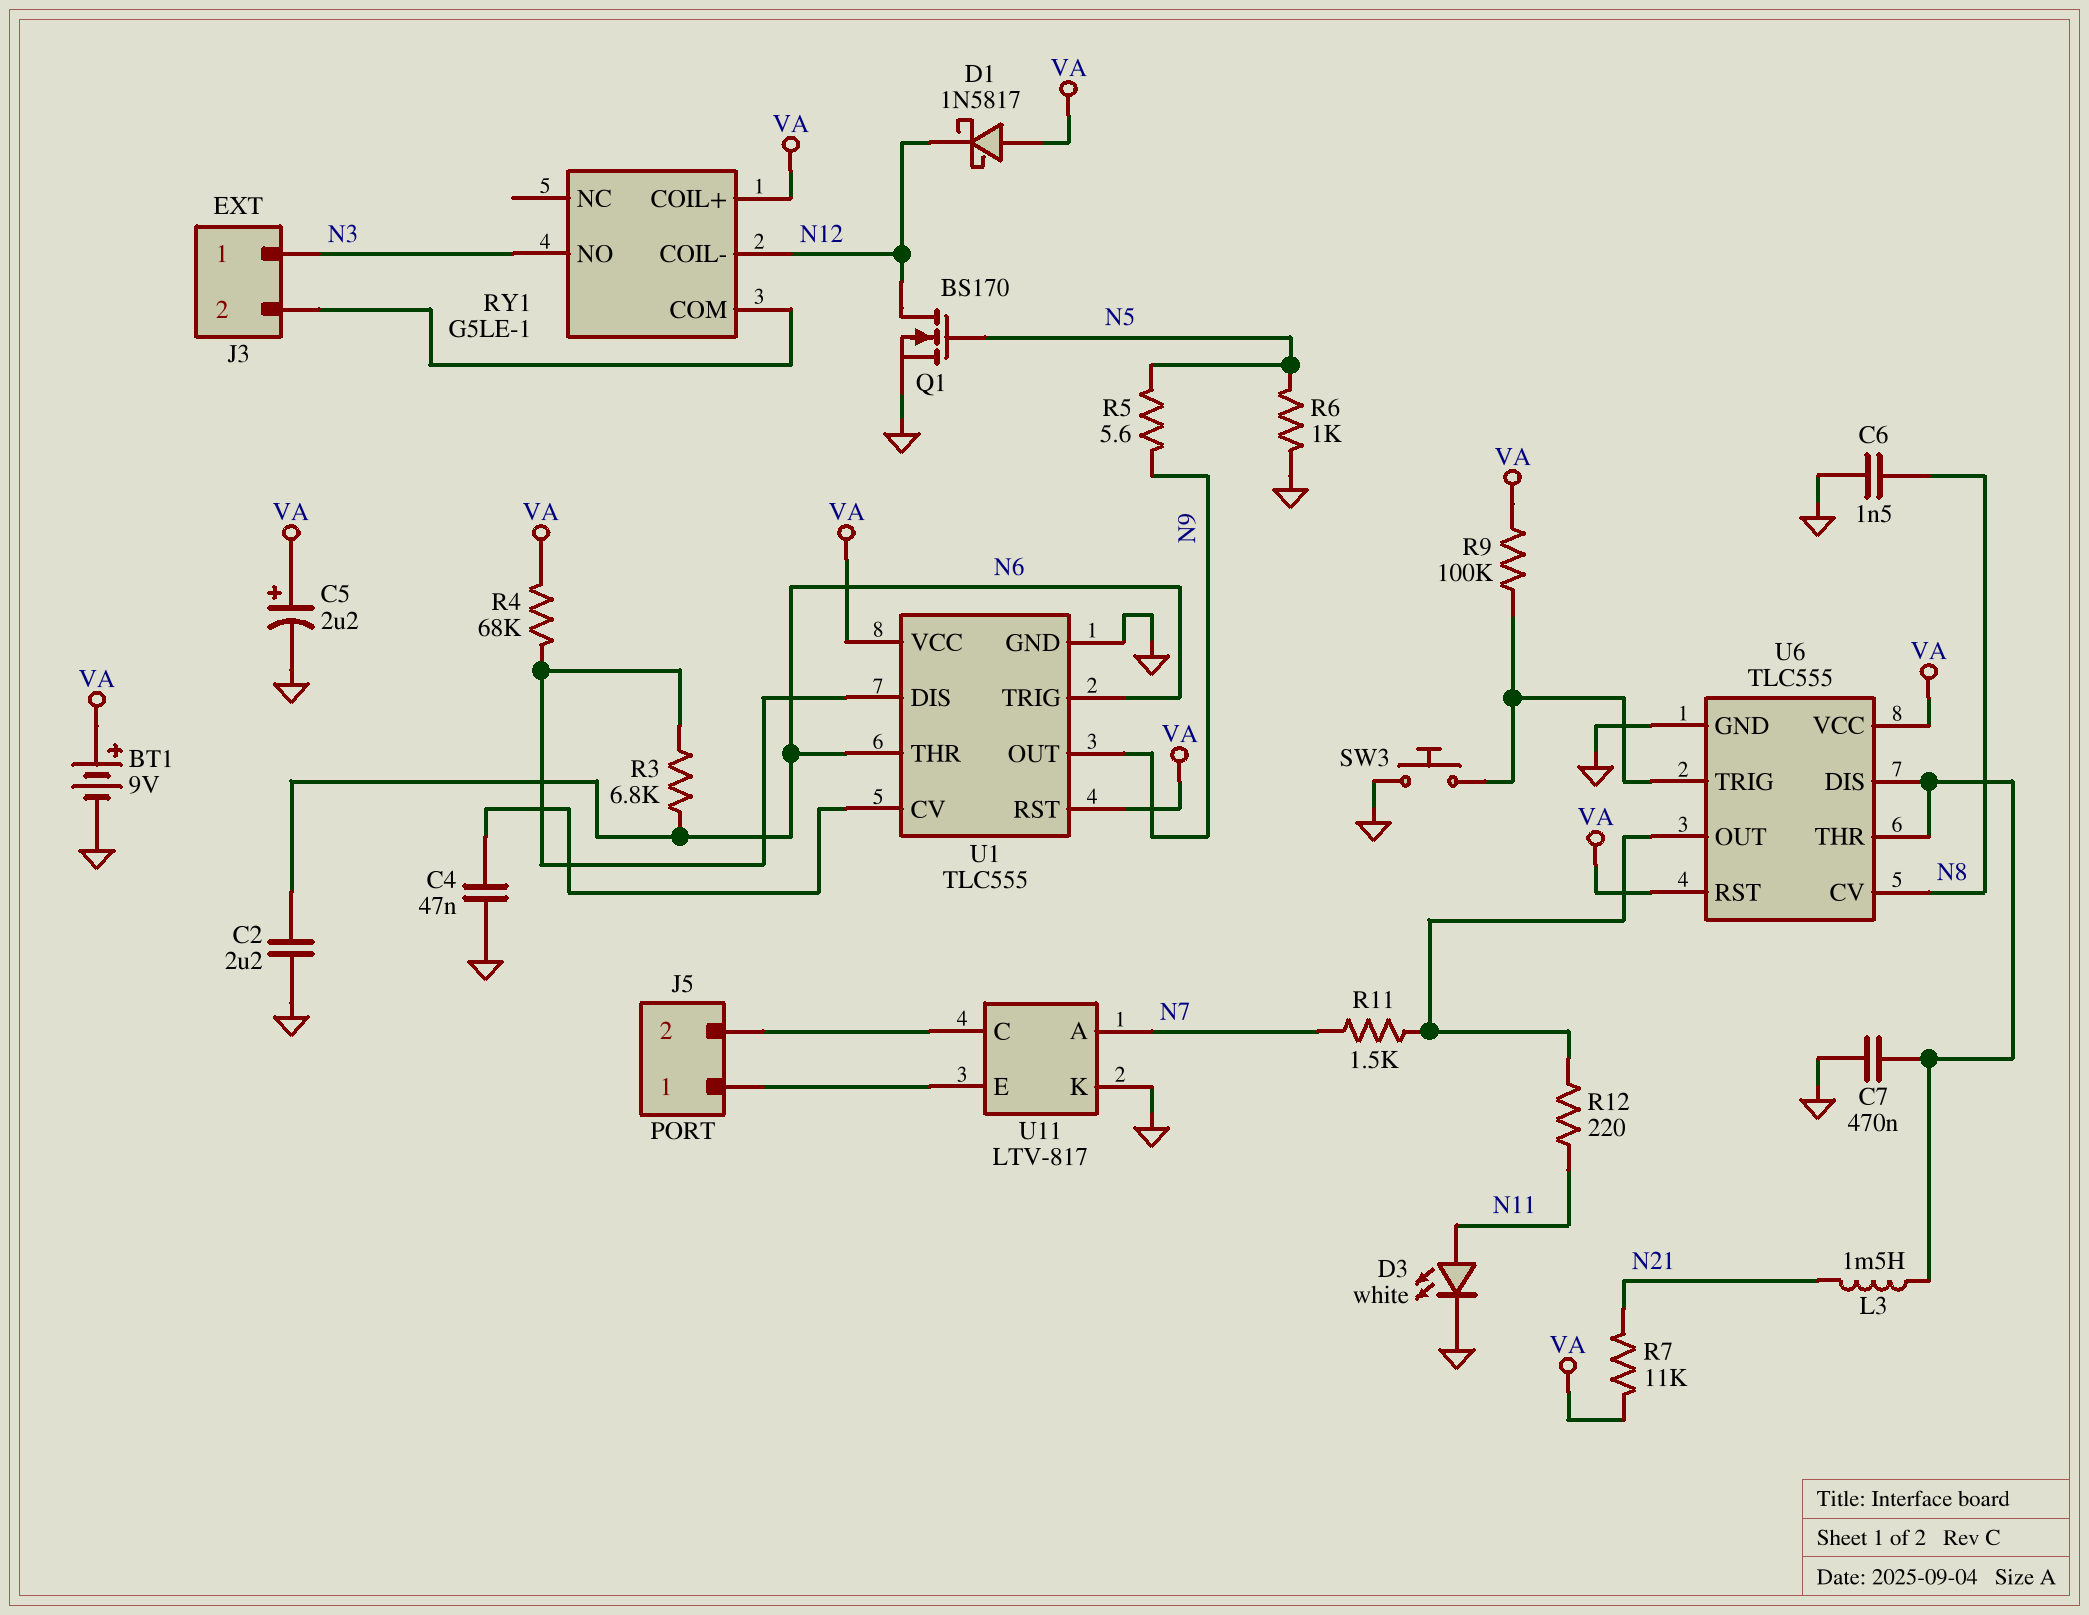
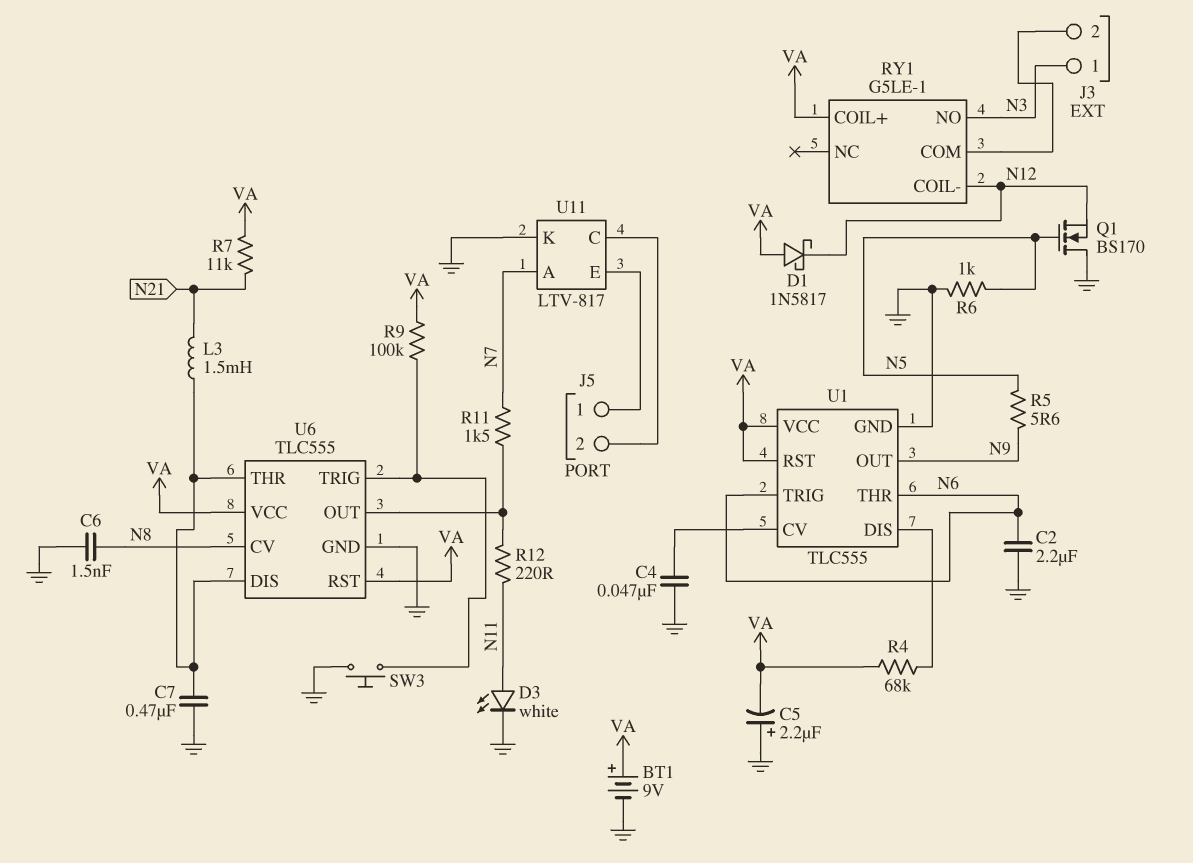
C5: 2.2uF (plus VA, minus GND) -> 2.2uF (plus GND, minus VA)
Q1: NMOS BS170 (G N5, D N12, S GND) -> NMOS BS170 (G N5, D GND, S N12)
R3: 6.8k (N6, U1/DIS) -> none

